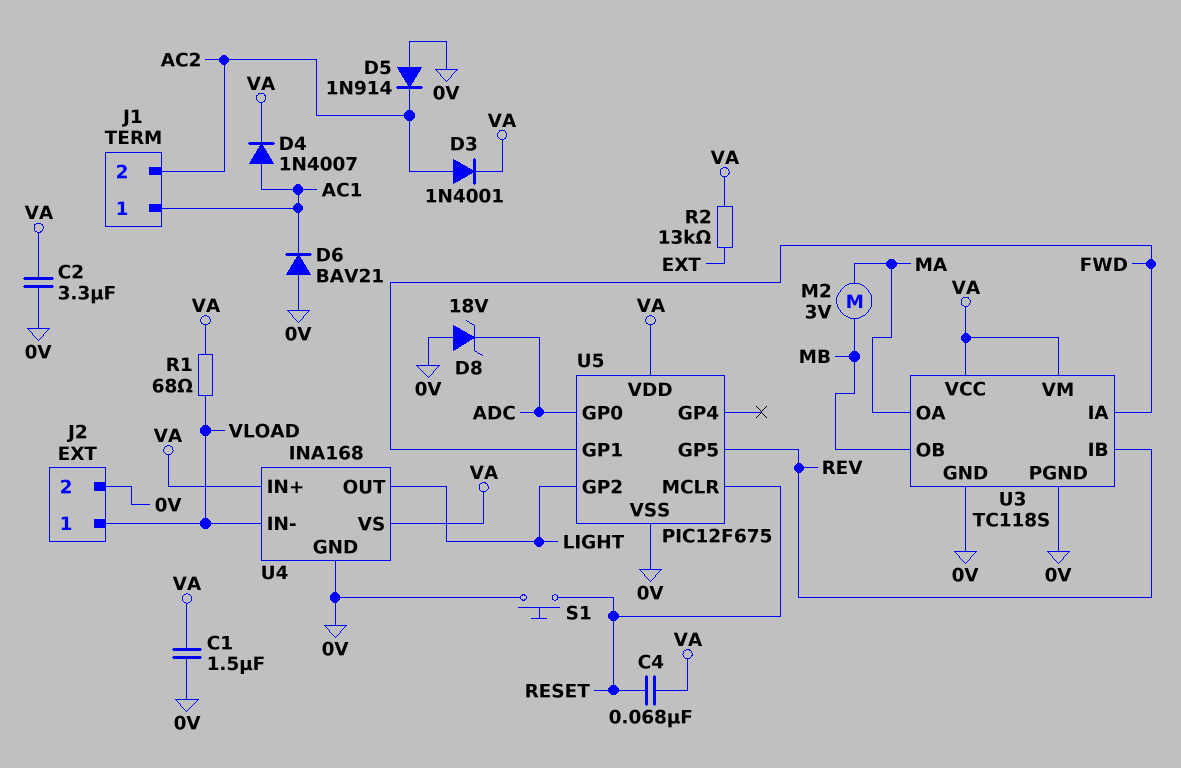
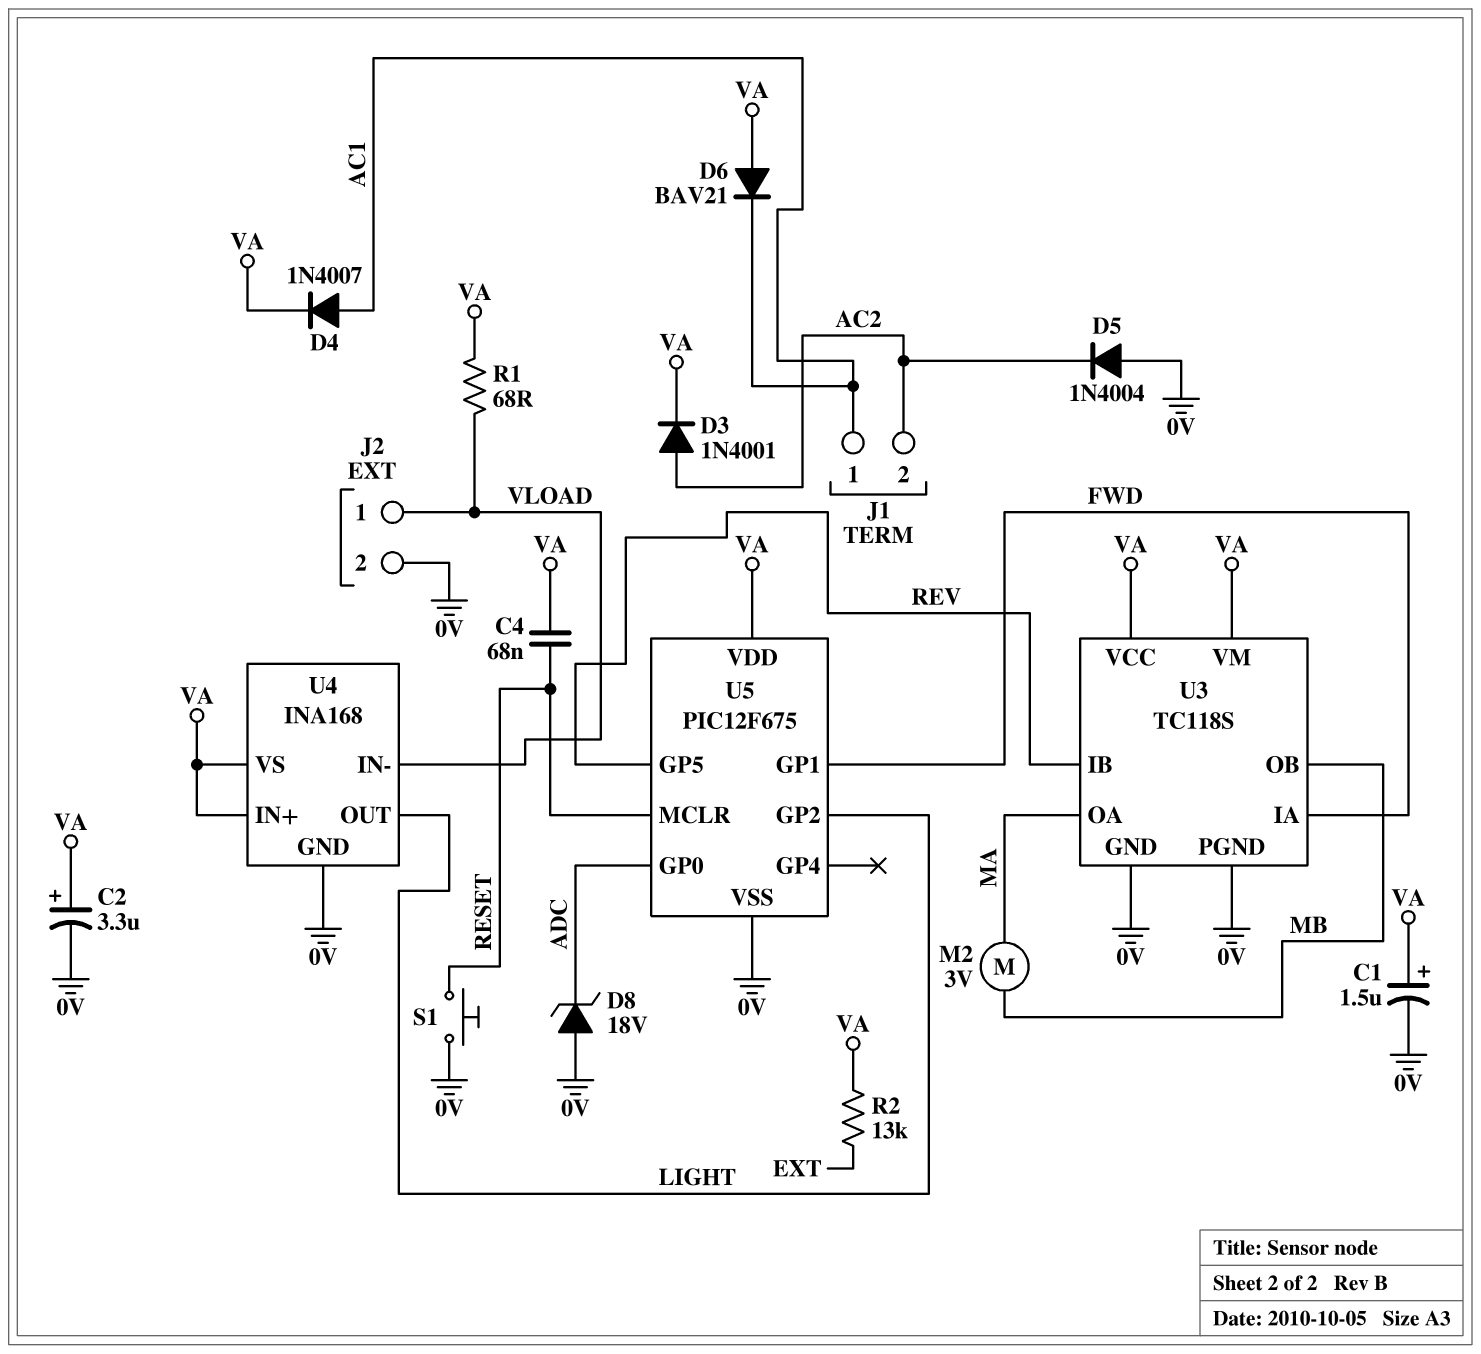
C1: 1.5uF (0V, VA) -> 1.5uF (plus VA, minus 0V)
C2: 3.3uF (0V, VA) -> 3.3uF (plus VA, minus 0V)
D5: diode 1N914 (A 0V, K AC2) -> diode 1N4004 (A 0V, K AC2)
D6: diode BAV21 (A 0V, K AC1) -> diode BAV21 (A VA, K AC1)

